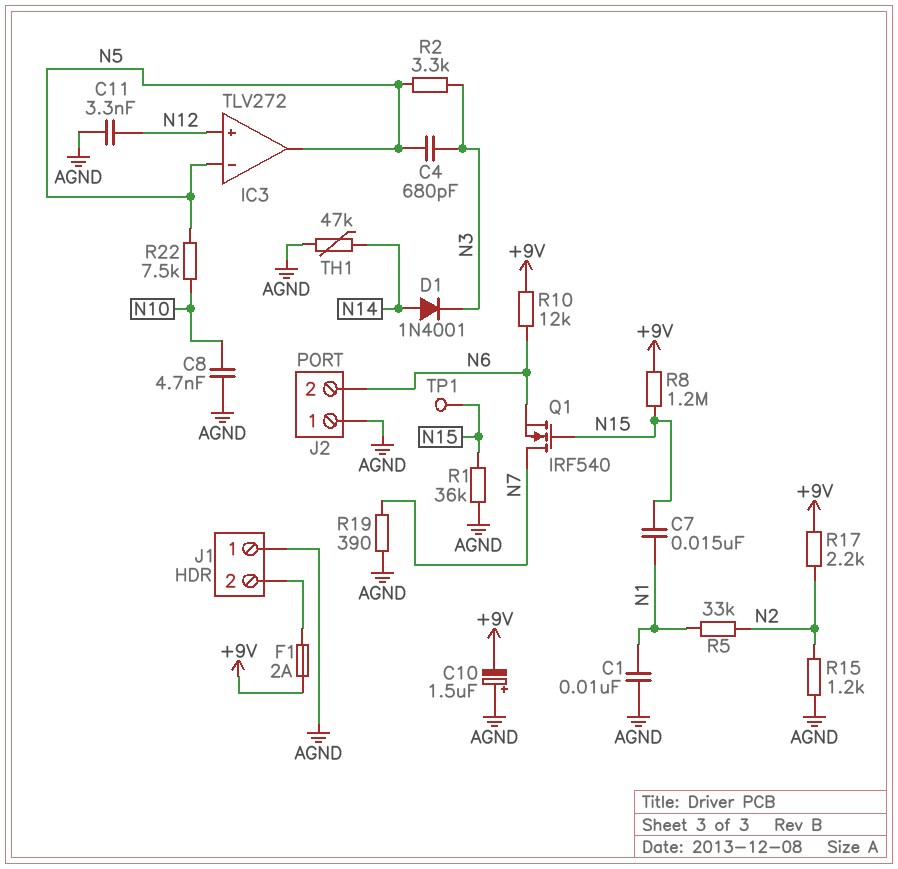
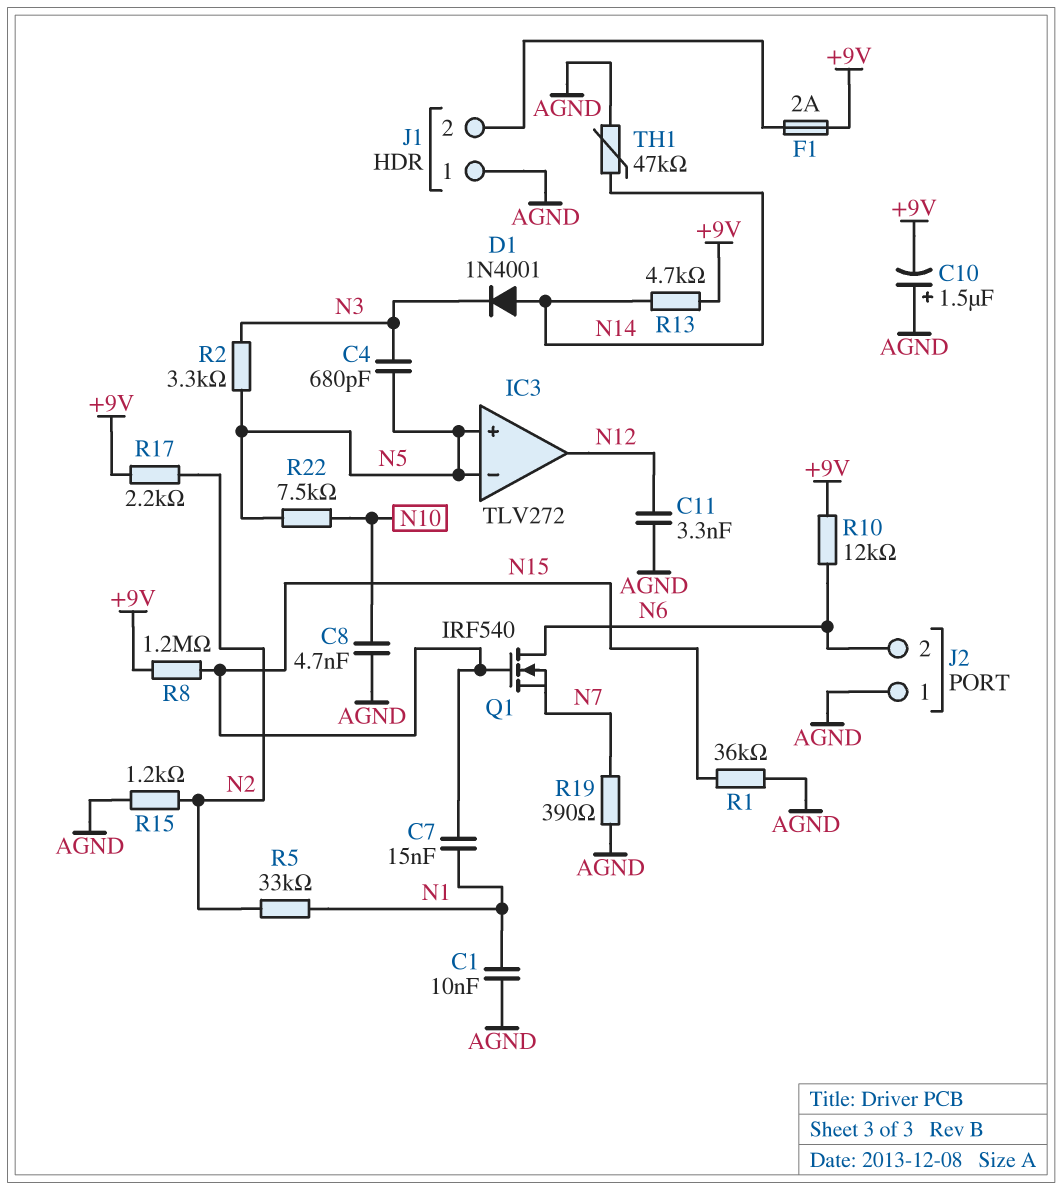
IC3 pin in+: N12 -> N5
IC3 pin out: N5 -> N12
Q1: NMOS IRF540 (G N15, D N7, S N6) -> NMOS IRF540 (G N15, D N6, S N7)
R13: none -> 4.7k (+9V, N14)
TP1: test point (N15) -> none

